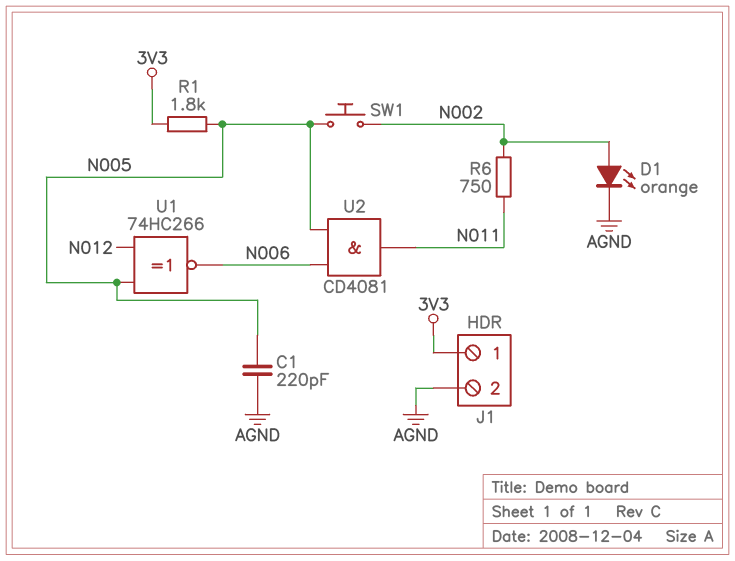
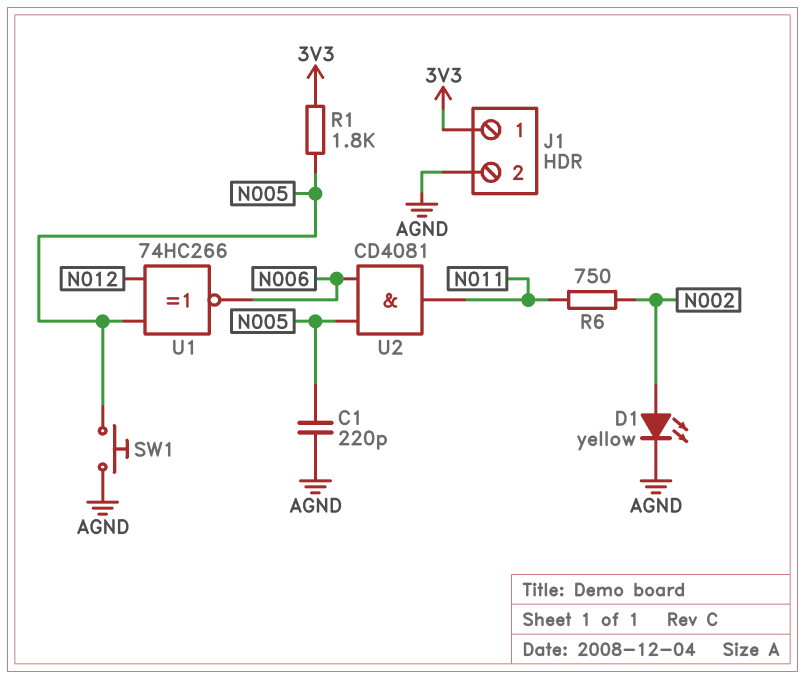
D1: LED orange (A N002, K AGND) -> LED yellow (A N002, K AGND)
SW1: button (N002, N005) -> button (AGND, N005)

